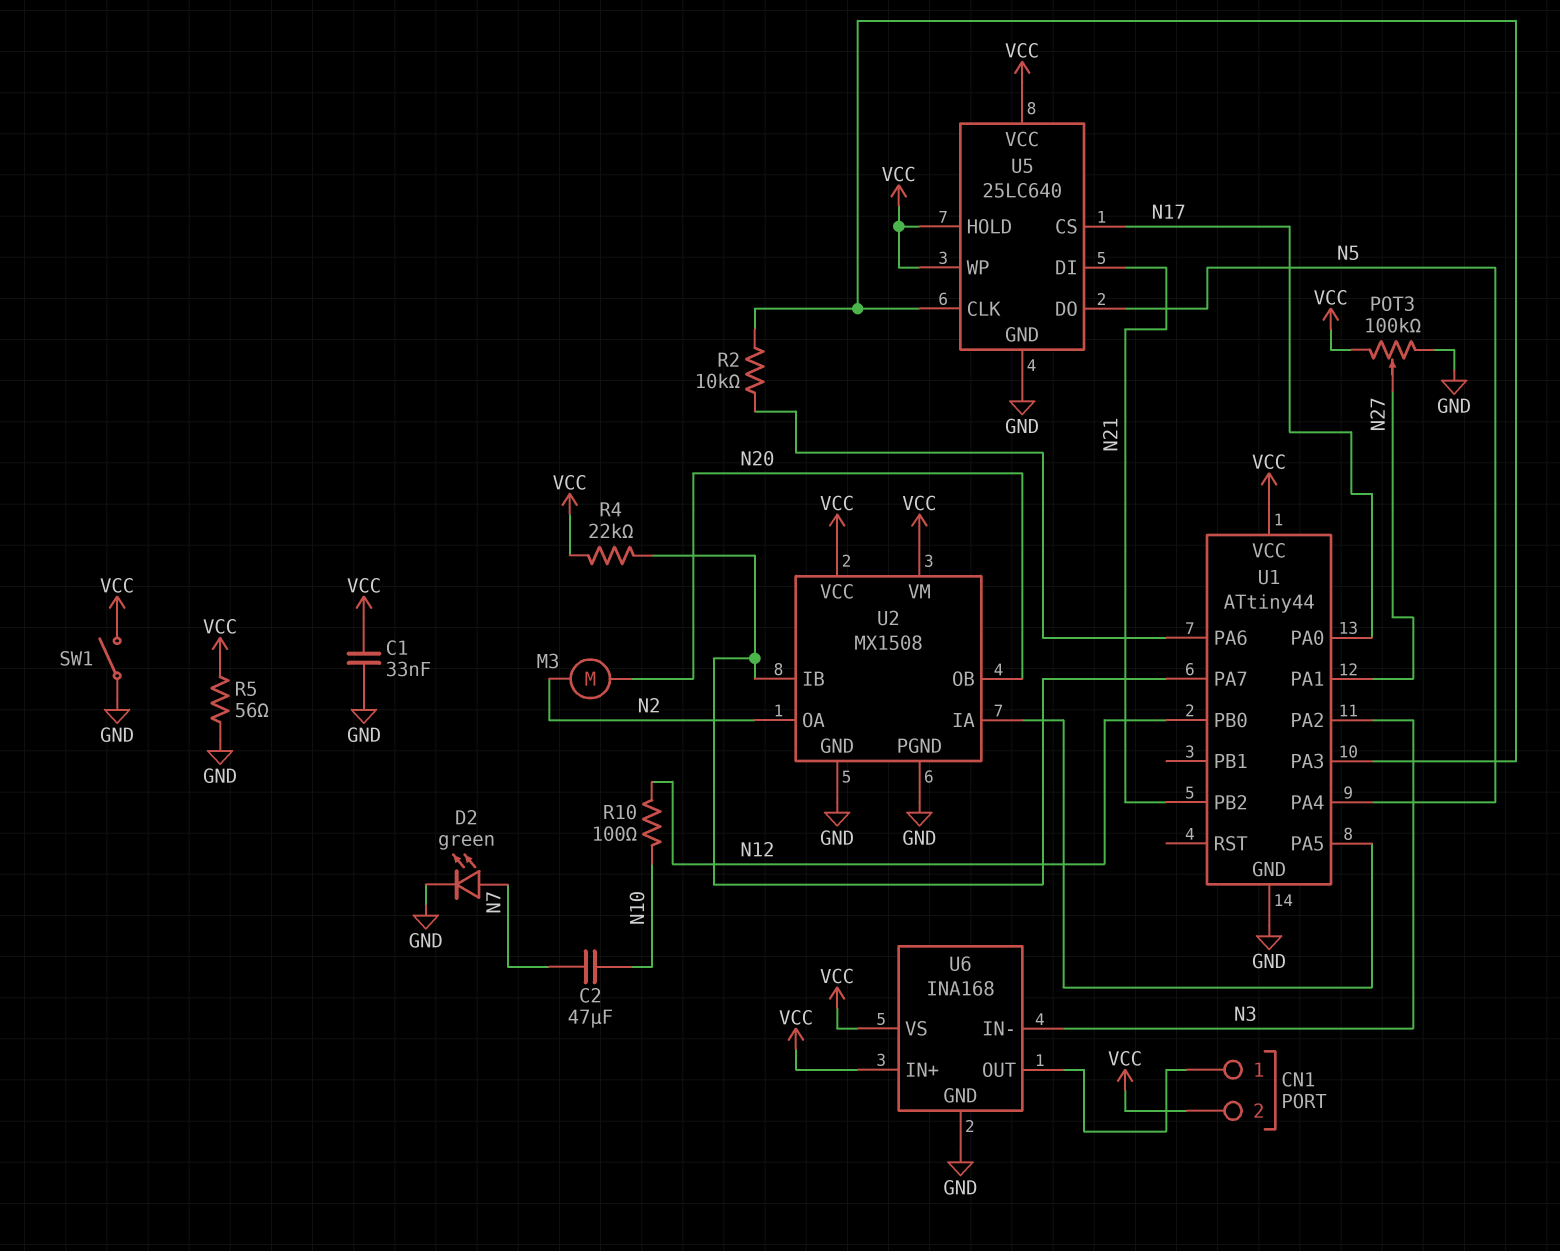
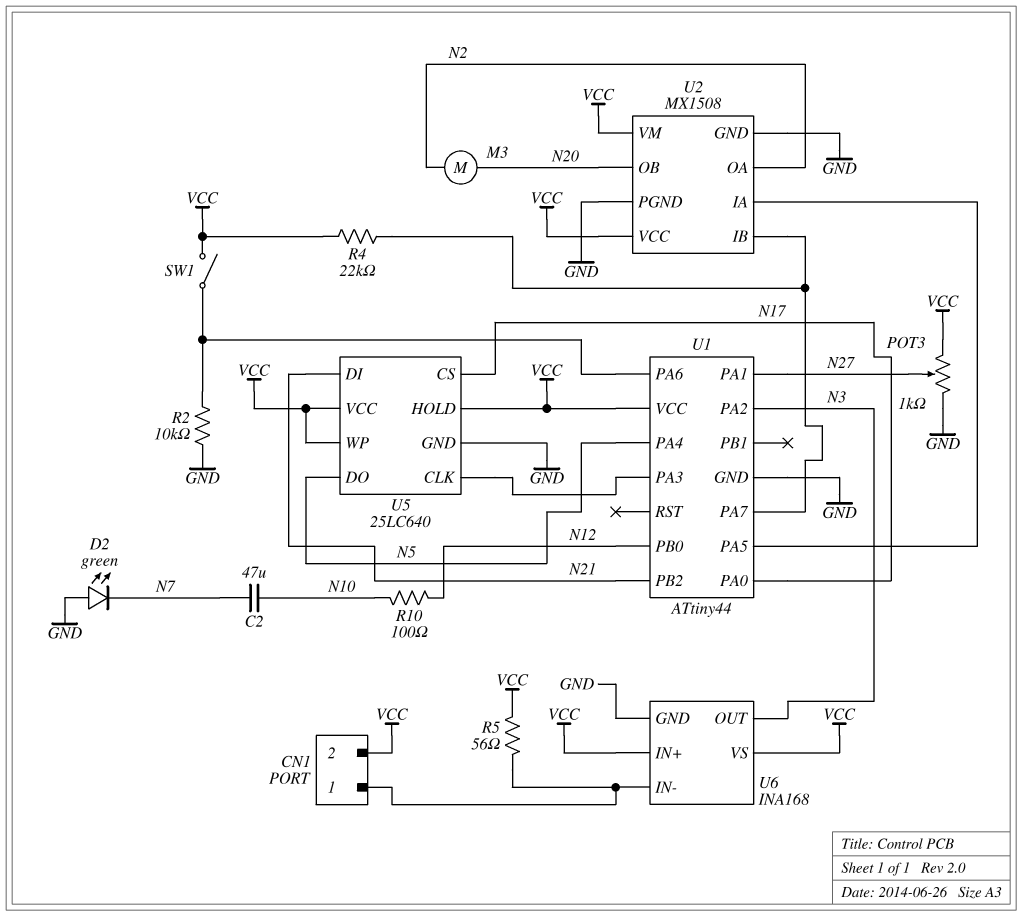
C1: 33nF (GND, VCC) -> none
D2: LED green (A N7, K GND) -> LED green (A GND, K N7)
POT3: 100k (GND, VCC, wiper N27) -> 1k (GND, VCC, wiper N27)
R2: 10k (U1/PA3, U1/PA6) -> 10k (GND, U1/PA6)
R5: 56 (GND, VCC) -> 56 (CN1/1, VCC)
SW1: switch (GND, VCC) -> switch (U1/PA6, VCC)
U6 pin IN-: N3 -> CN1/1
U6 pin OUT: CN1/1 -> N3

